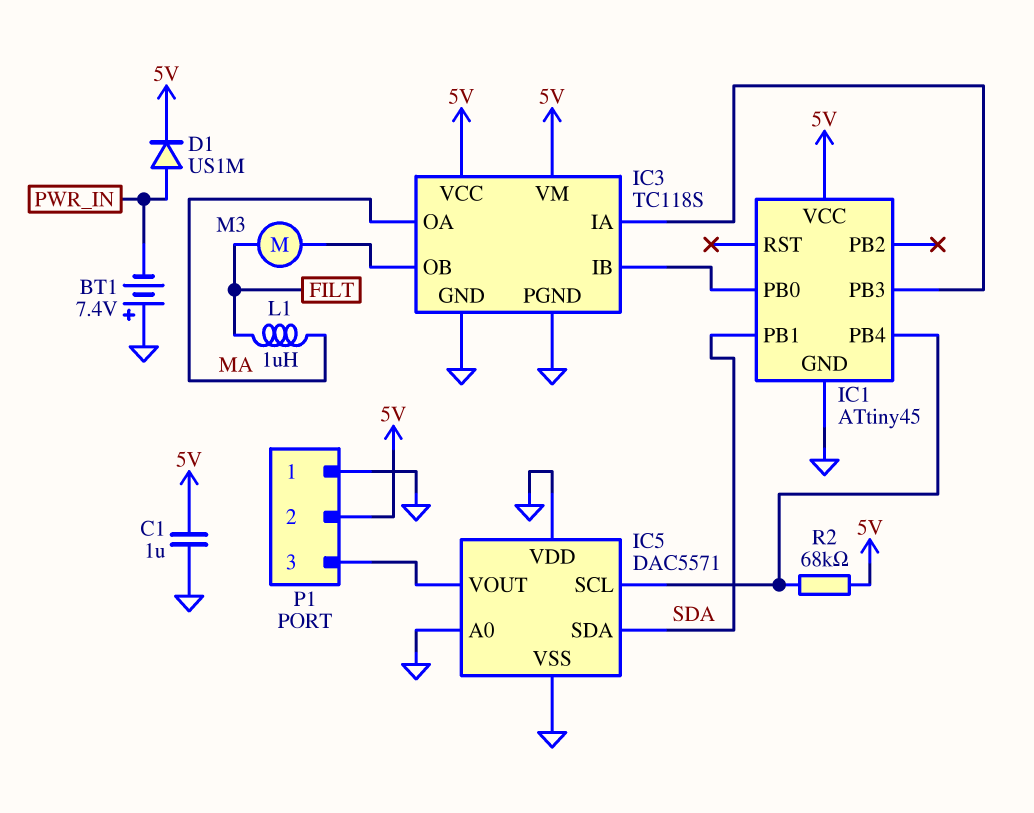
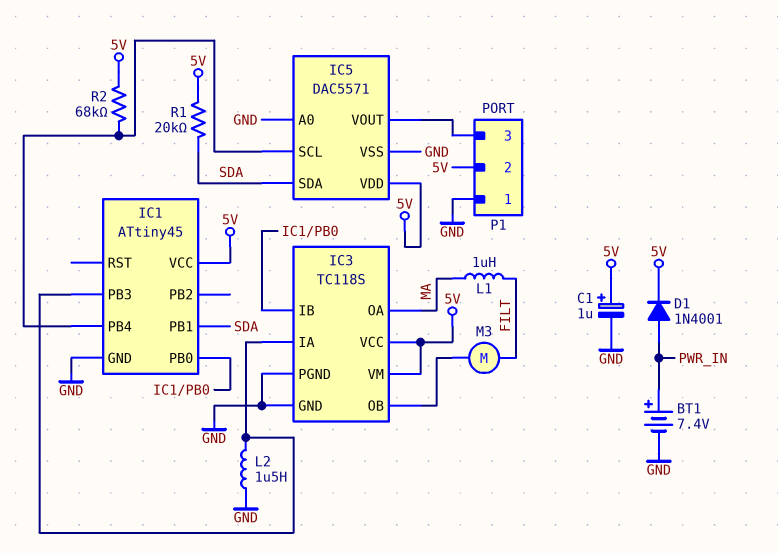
BT1: 7.4V (plus GND, minus PWR_IN) -> 7.4V (plus PWR_IN, minus GND)
C1: 1uF (5V, GND) -> 1uF (plus 5V, minus GND)
D1: diode US1M (A PWR_IN, K 5V) -> diode 1N4001 (A PWR_IN, K 5V)
IC5 pin VDD: GND -> 5V
L2: none -> 1.5uH (GND, IC1/PB3)
R1: none -> 20k (5V, SDA)

